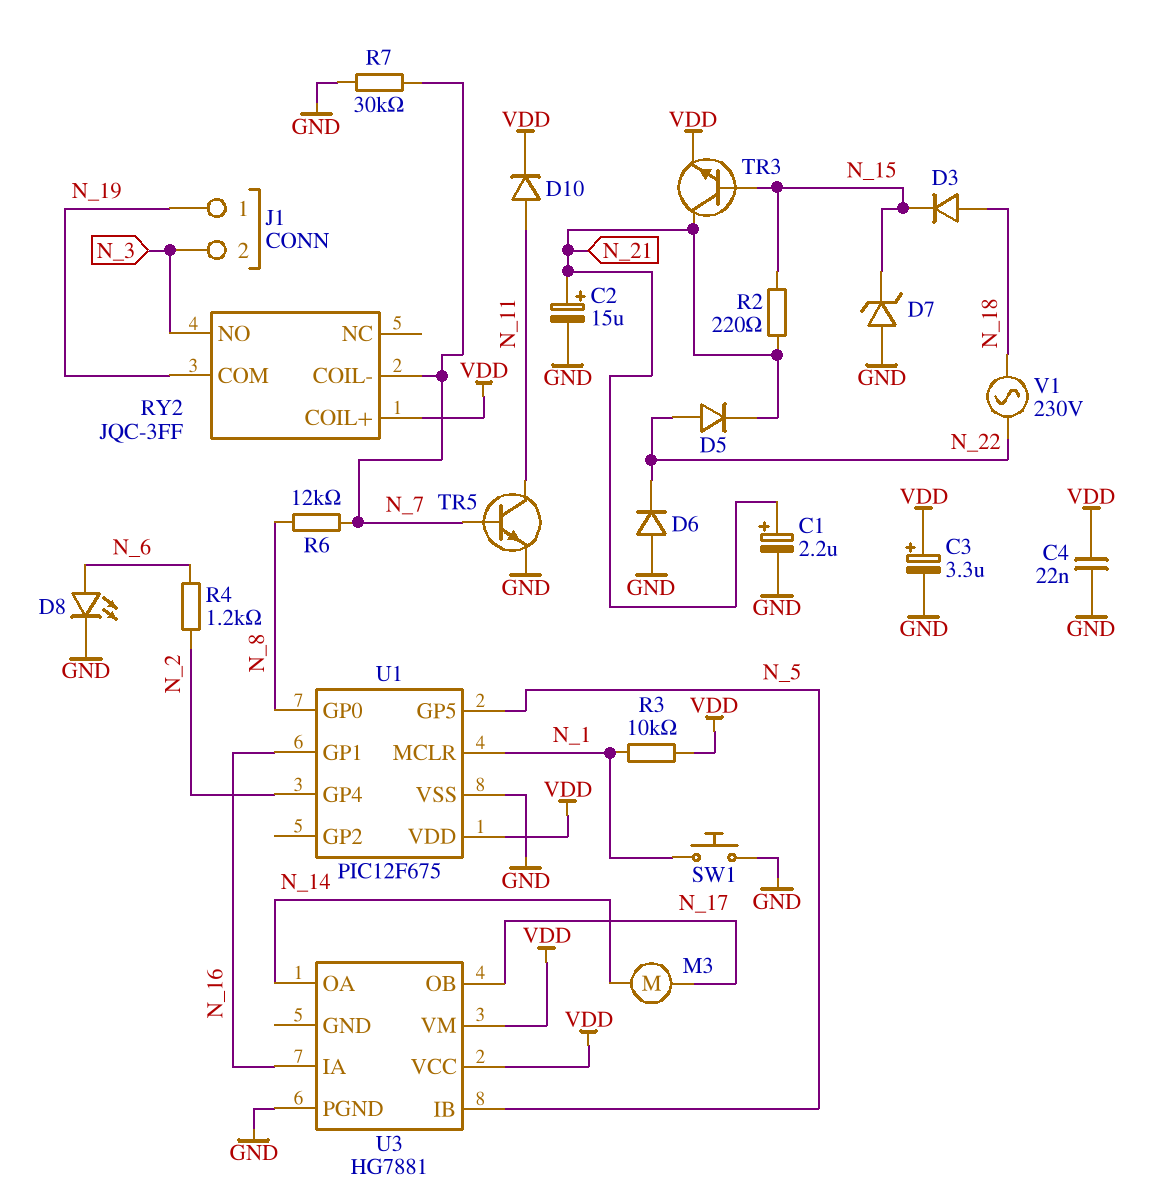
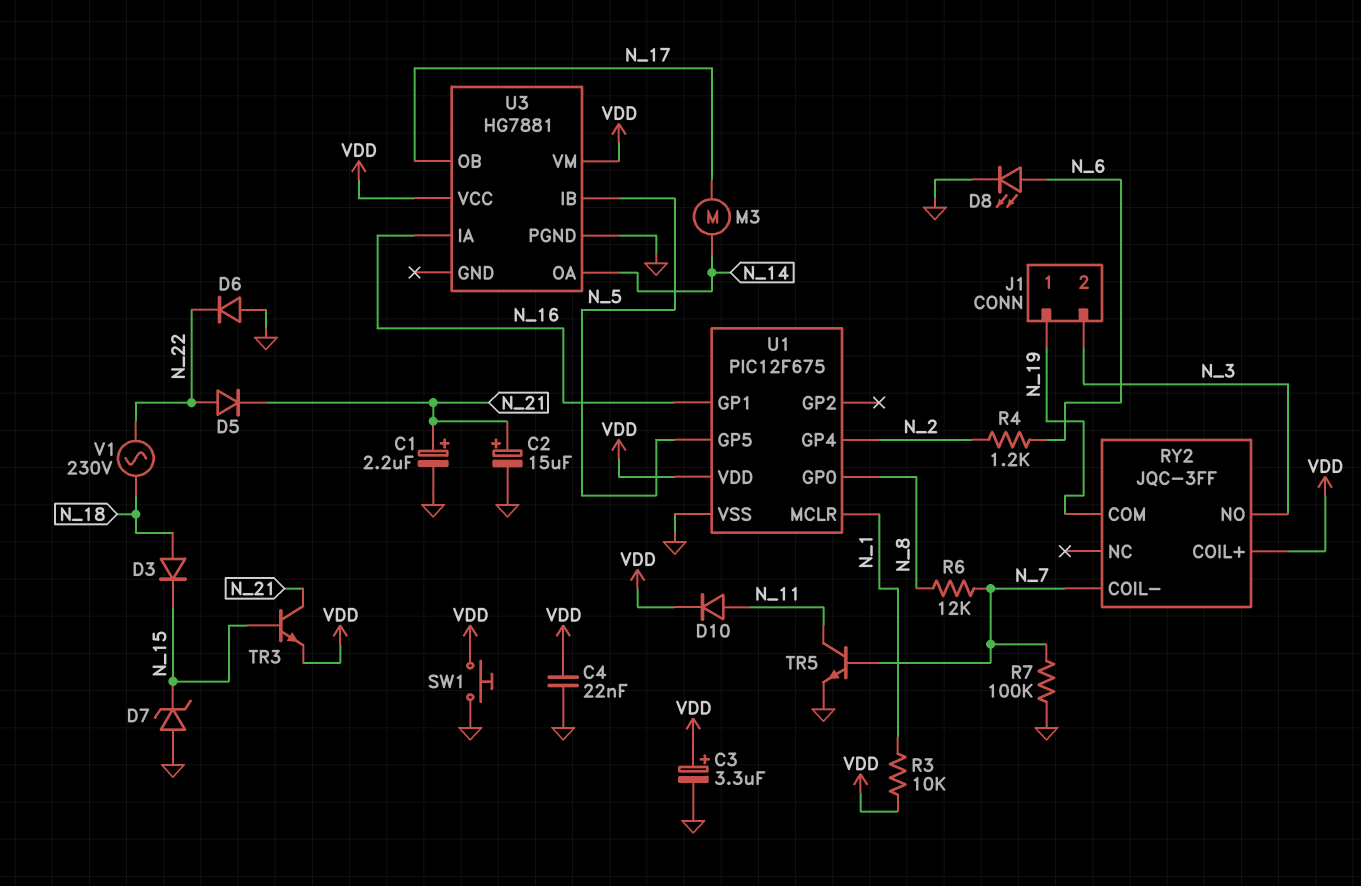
R2: 220 (N_15, N_21) -> none
R7: 30k (GND, N_7) -> 100k (GND, N_7)
SW1: button (GND, N_1) -> button (GND, VDD)

